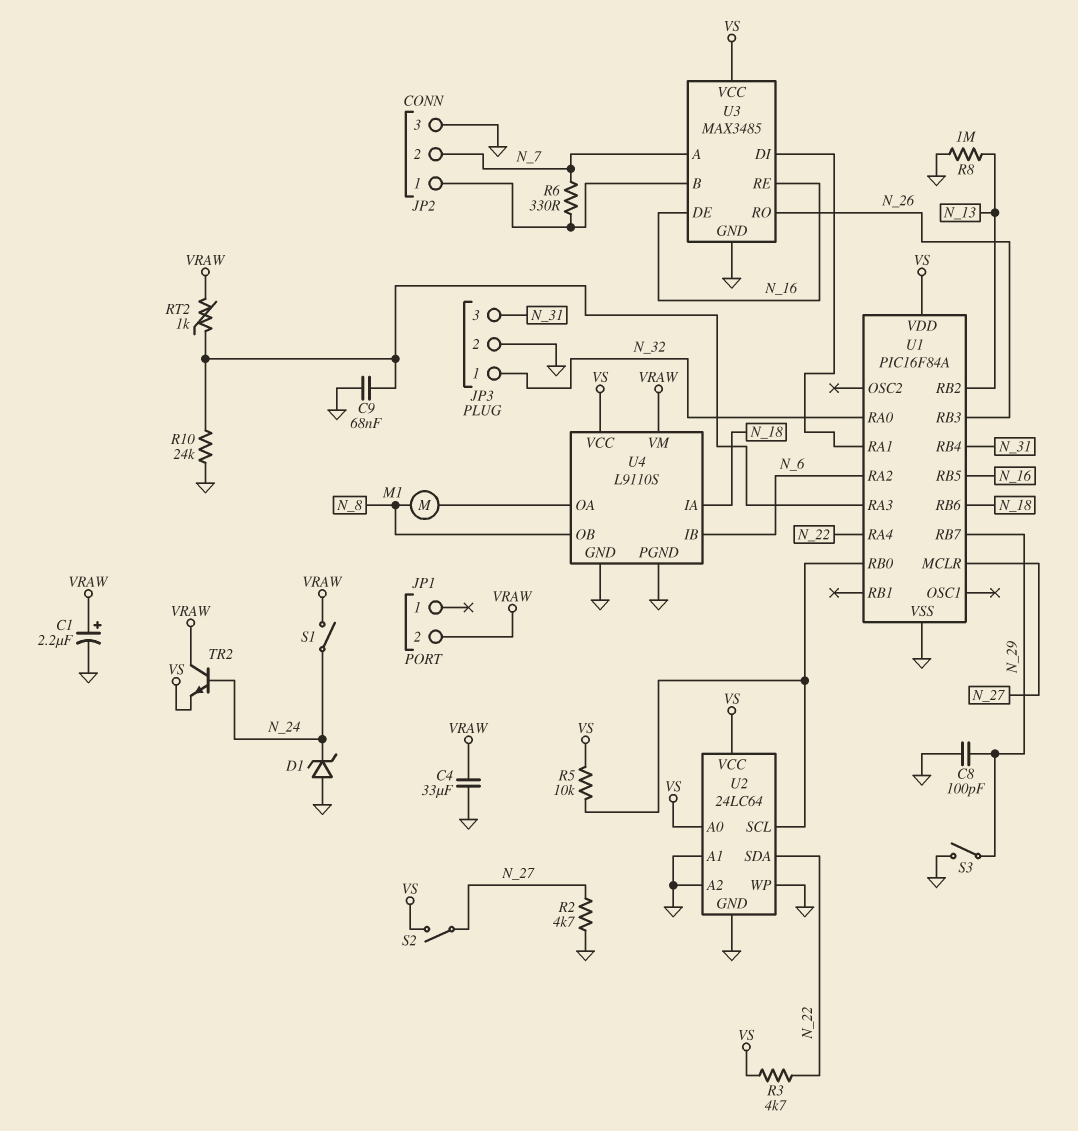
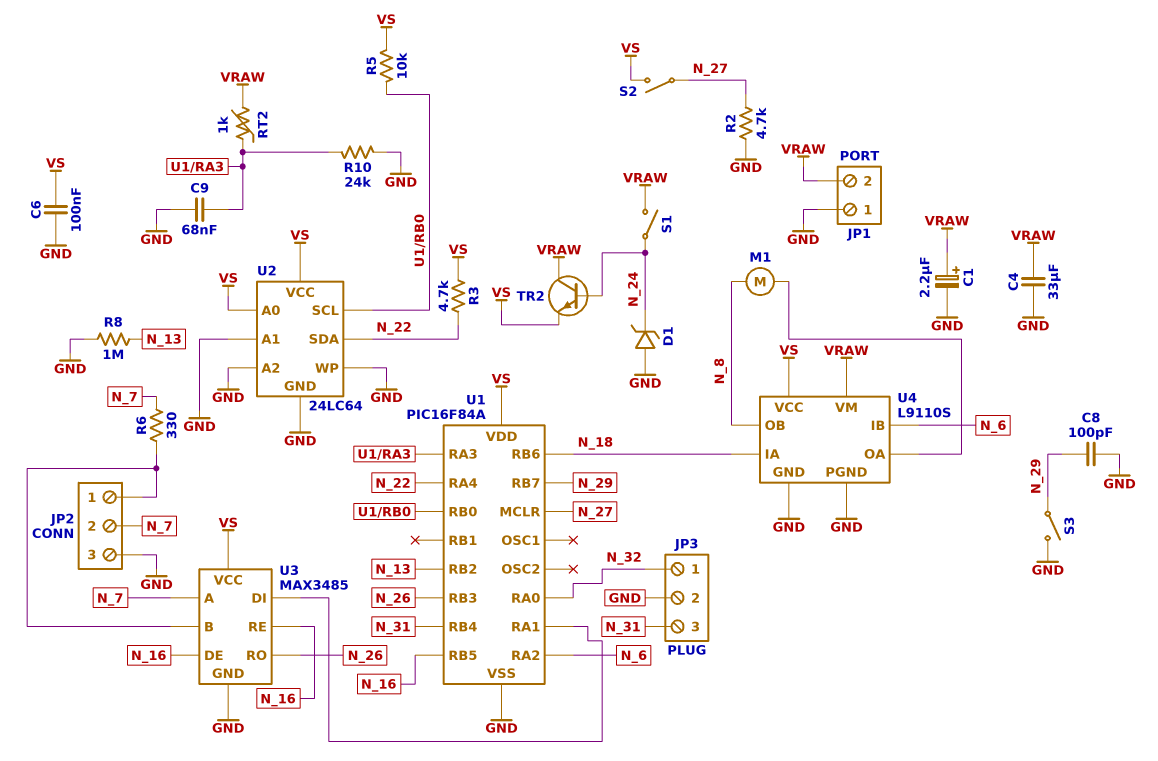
C6: none -> 100nF (GND, VS)
JP1 pin 1: none -> GND

